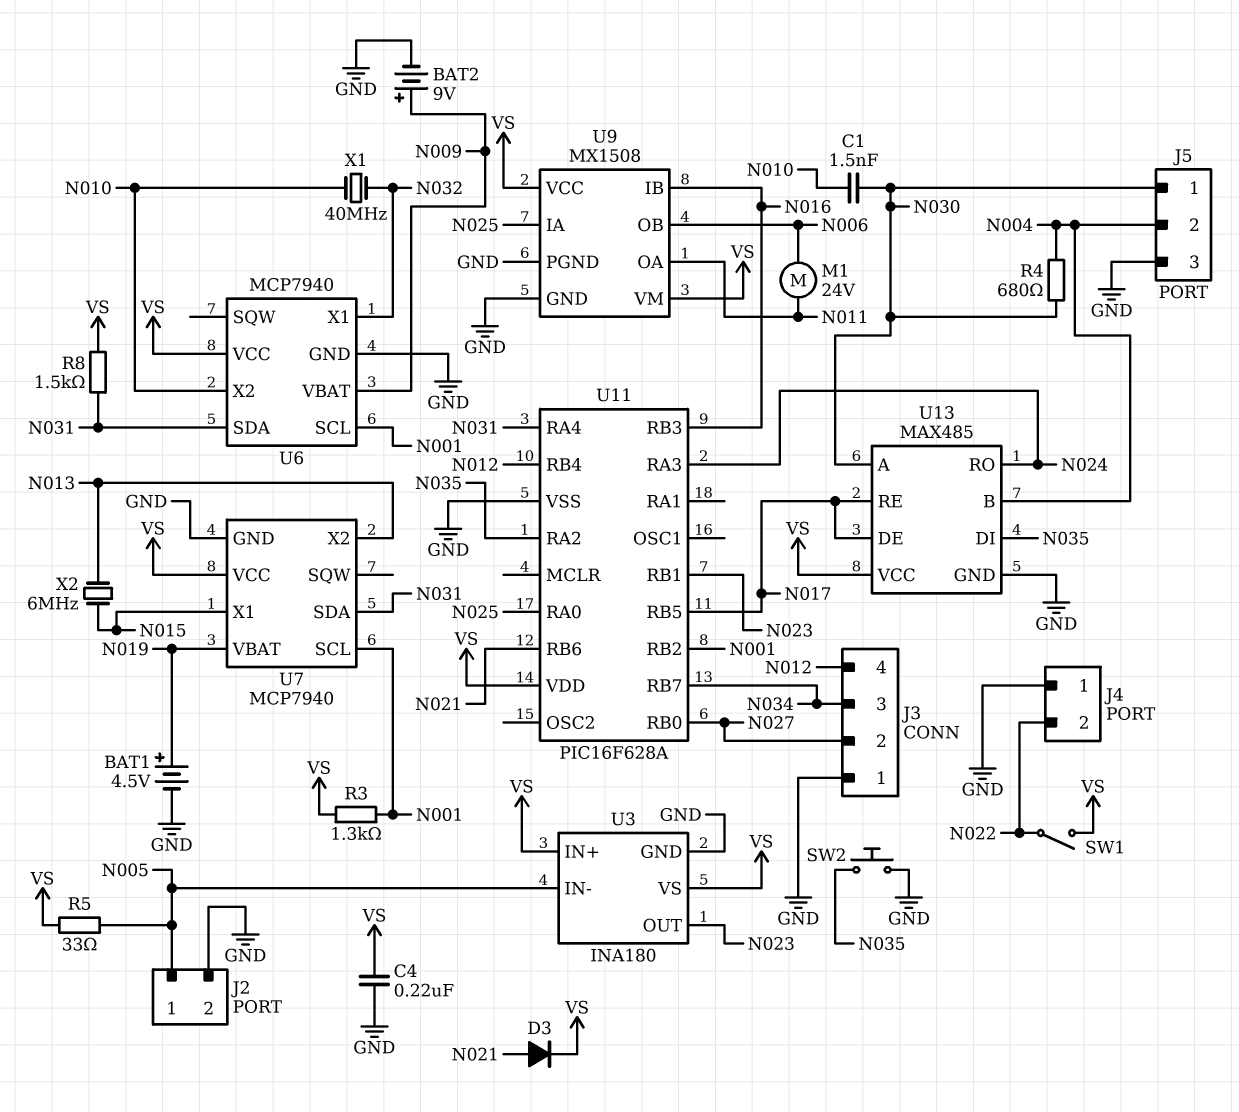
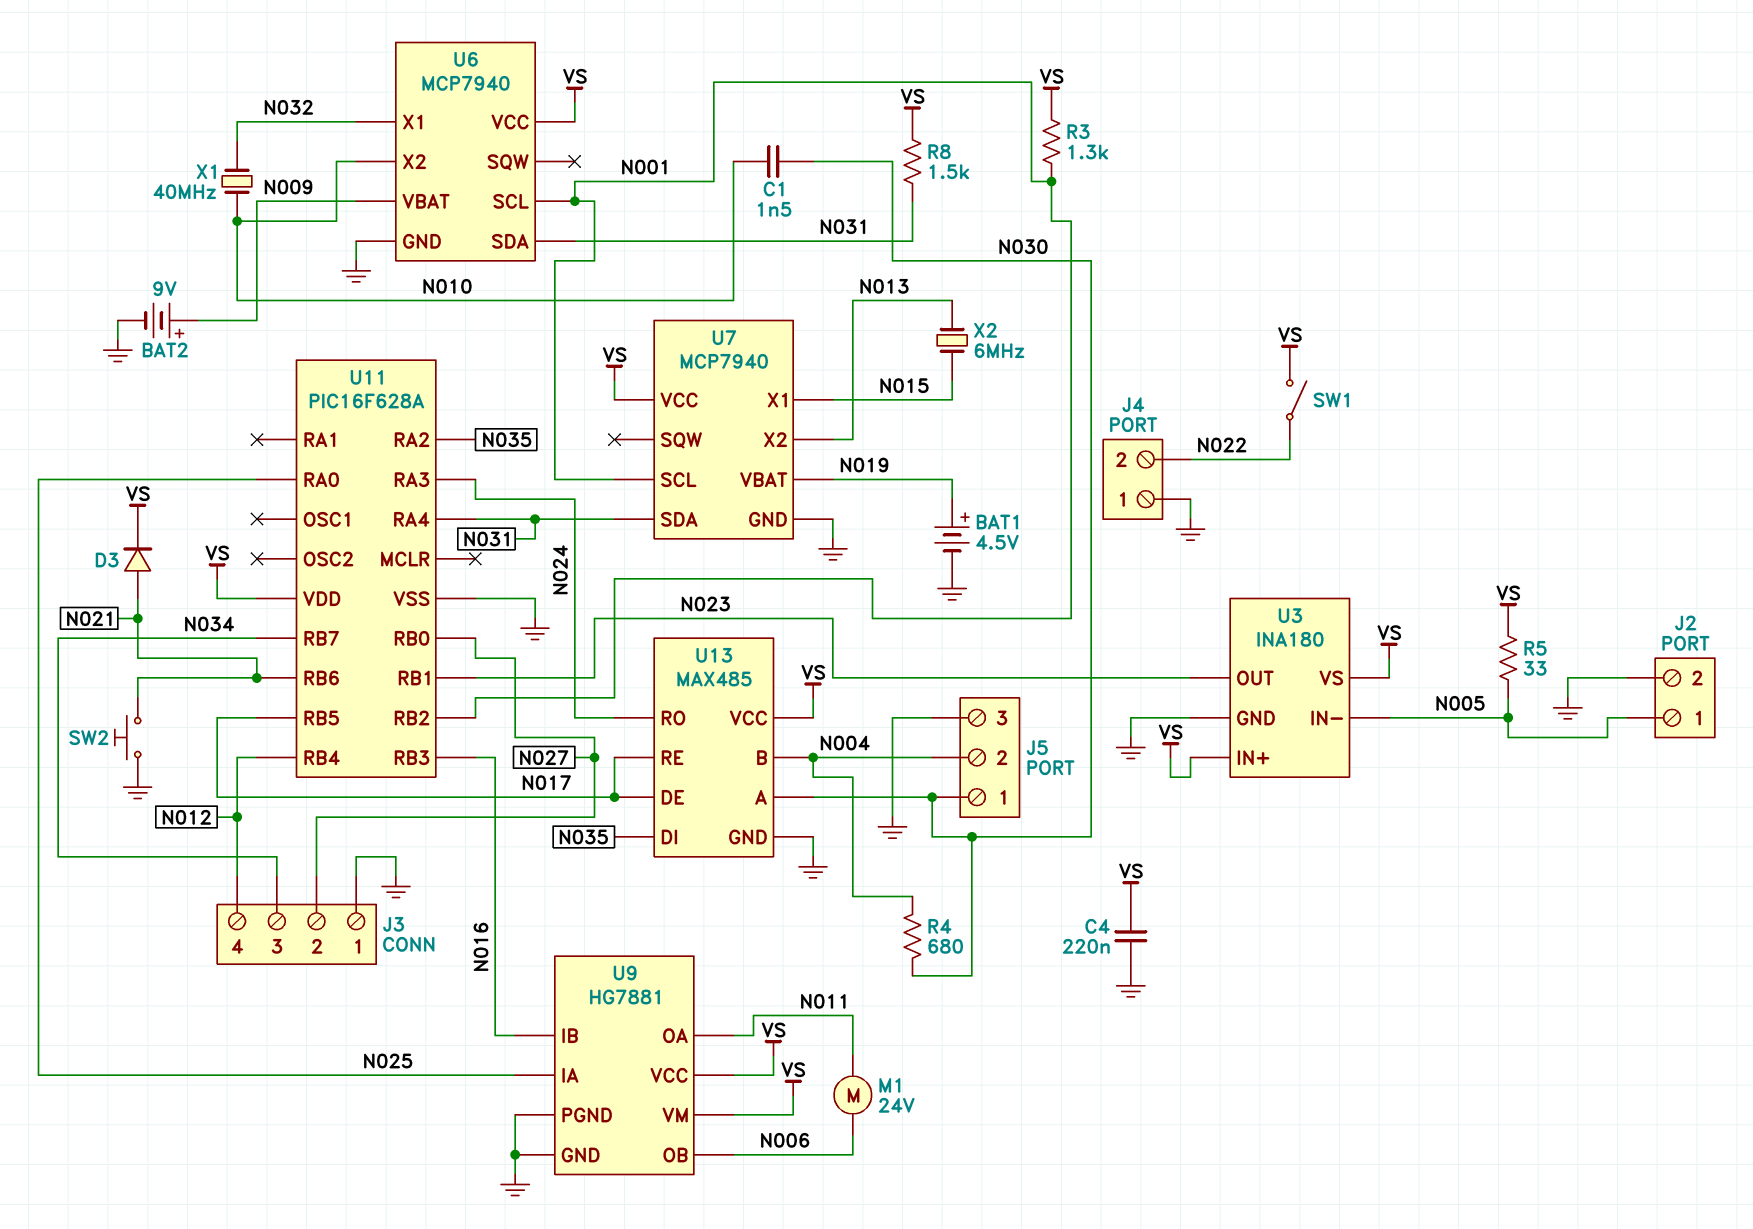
SW2: button (GND, N035) -> button (GND, N021)
U9: MX1508 -> HG7881

